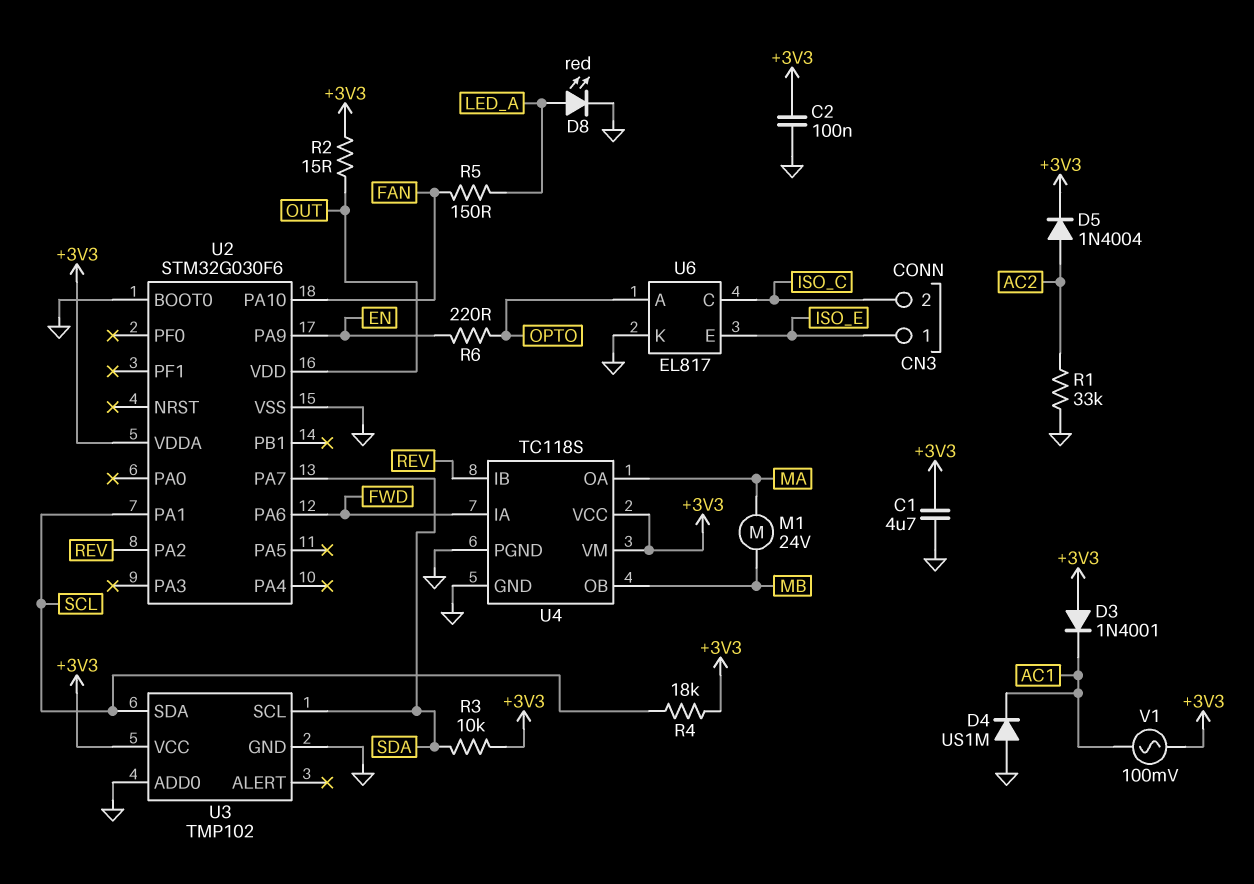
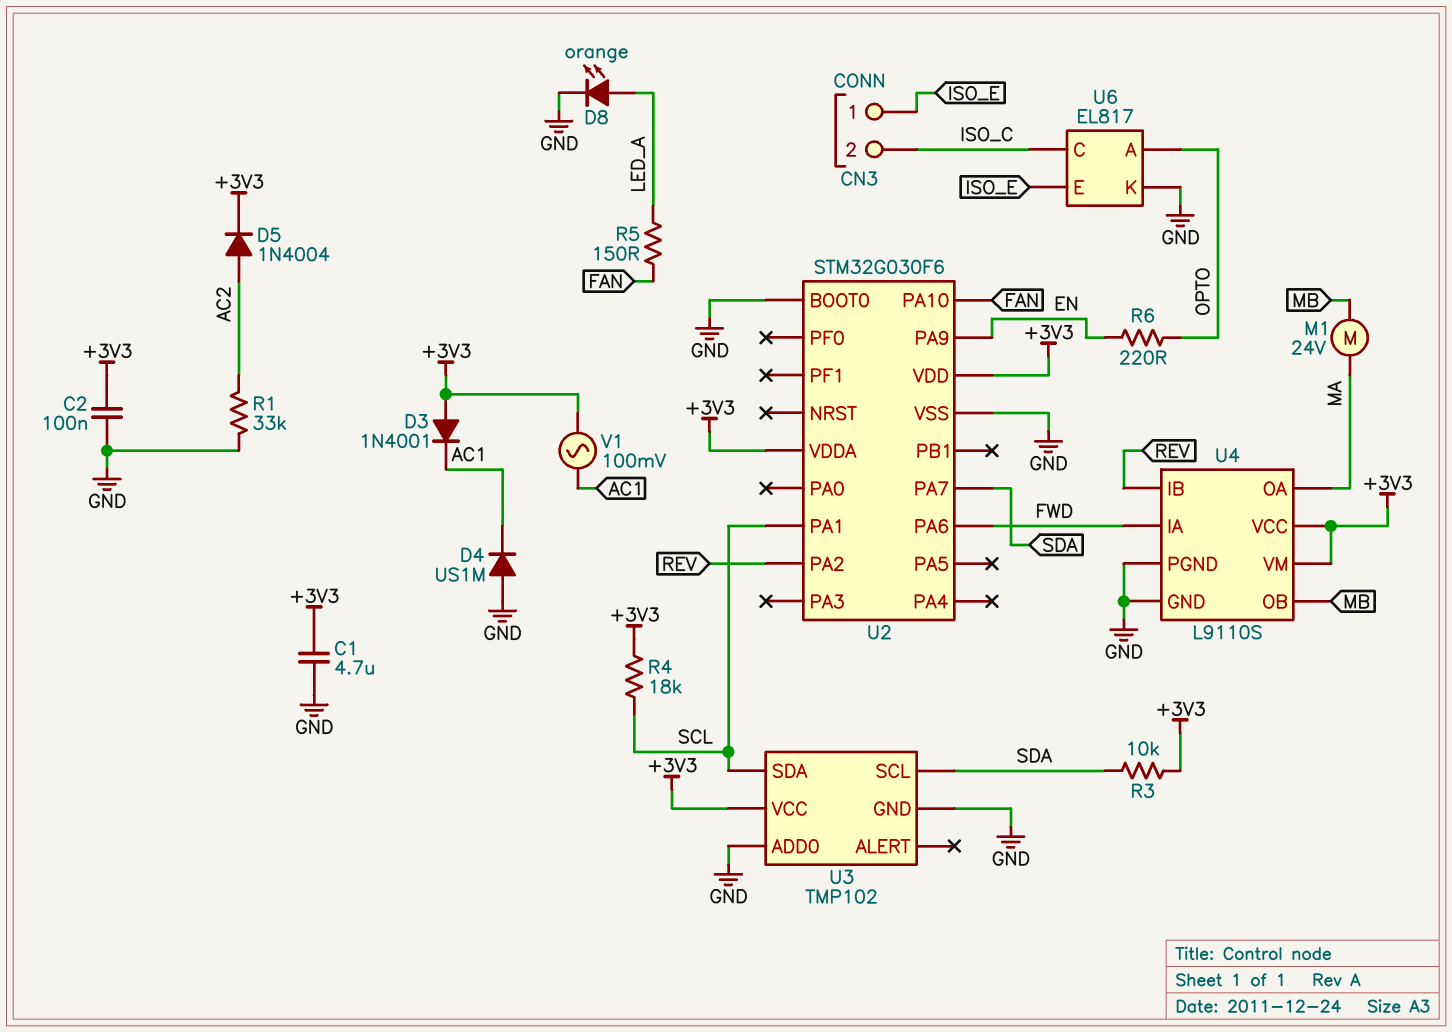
D8: LED red (A LED_A, K GND) -> LED orange (A LED_A, K GND)
R2: 15 (+3V3, OUT) -> none
U2 pin VDD: OUT -> +3V3
U4: TC118S -> L9110S

